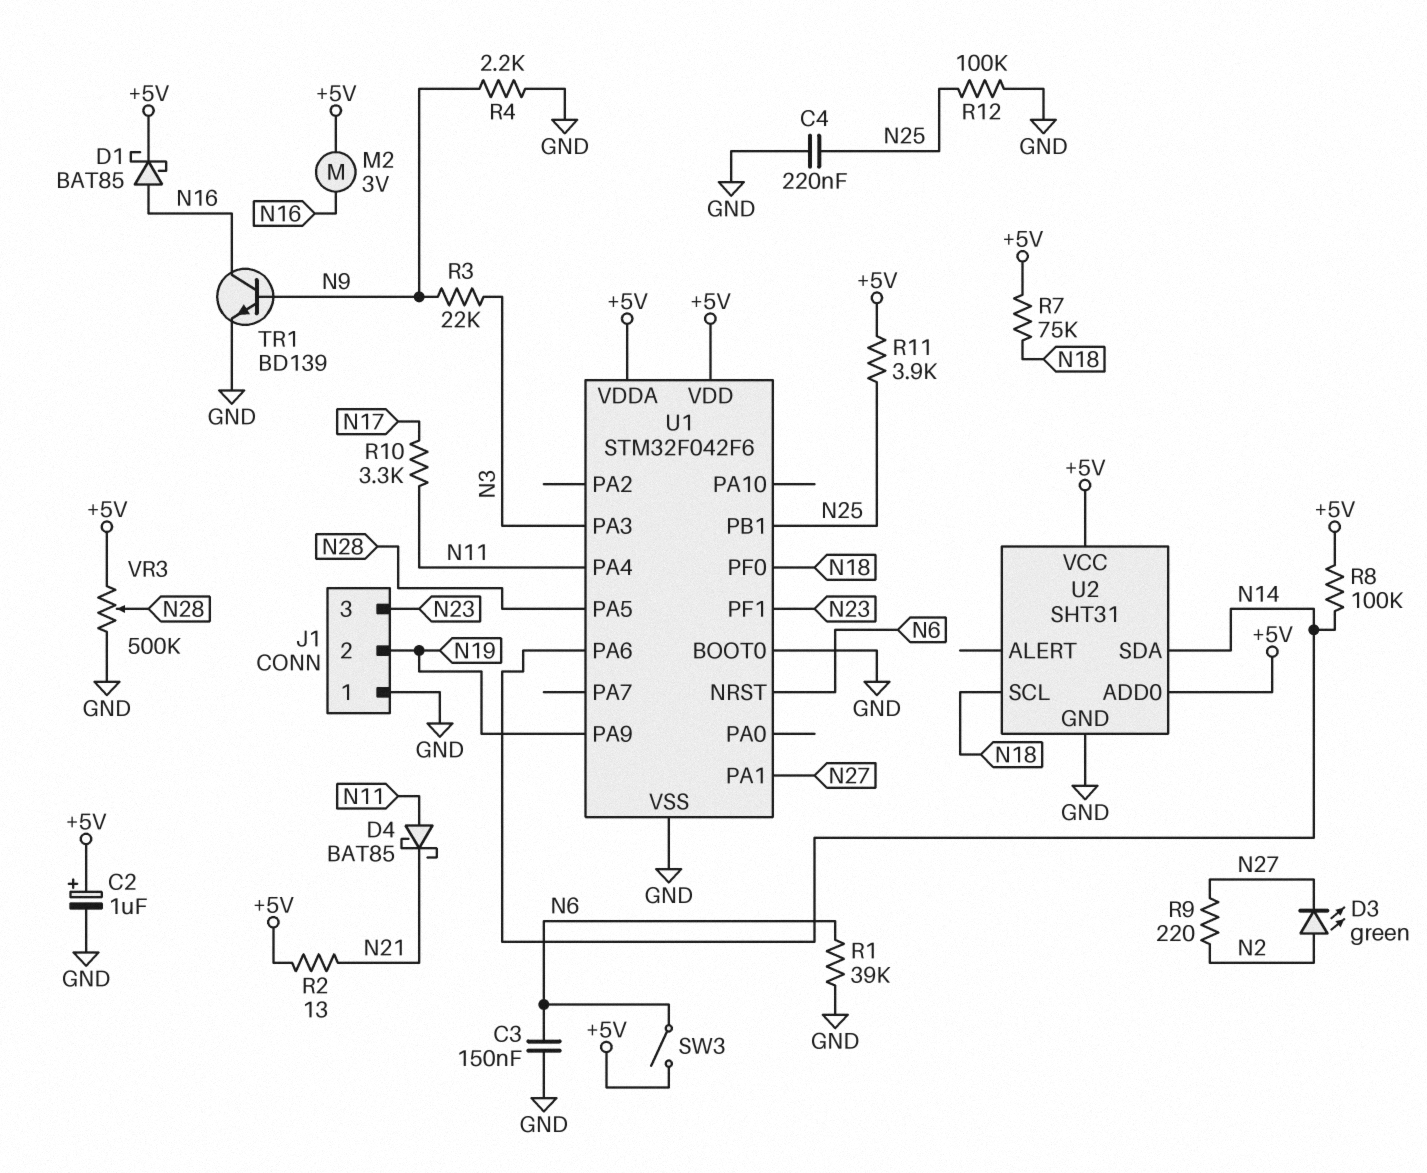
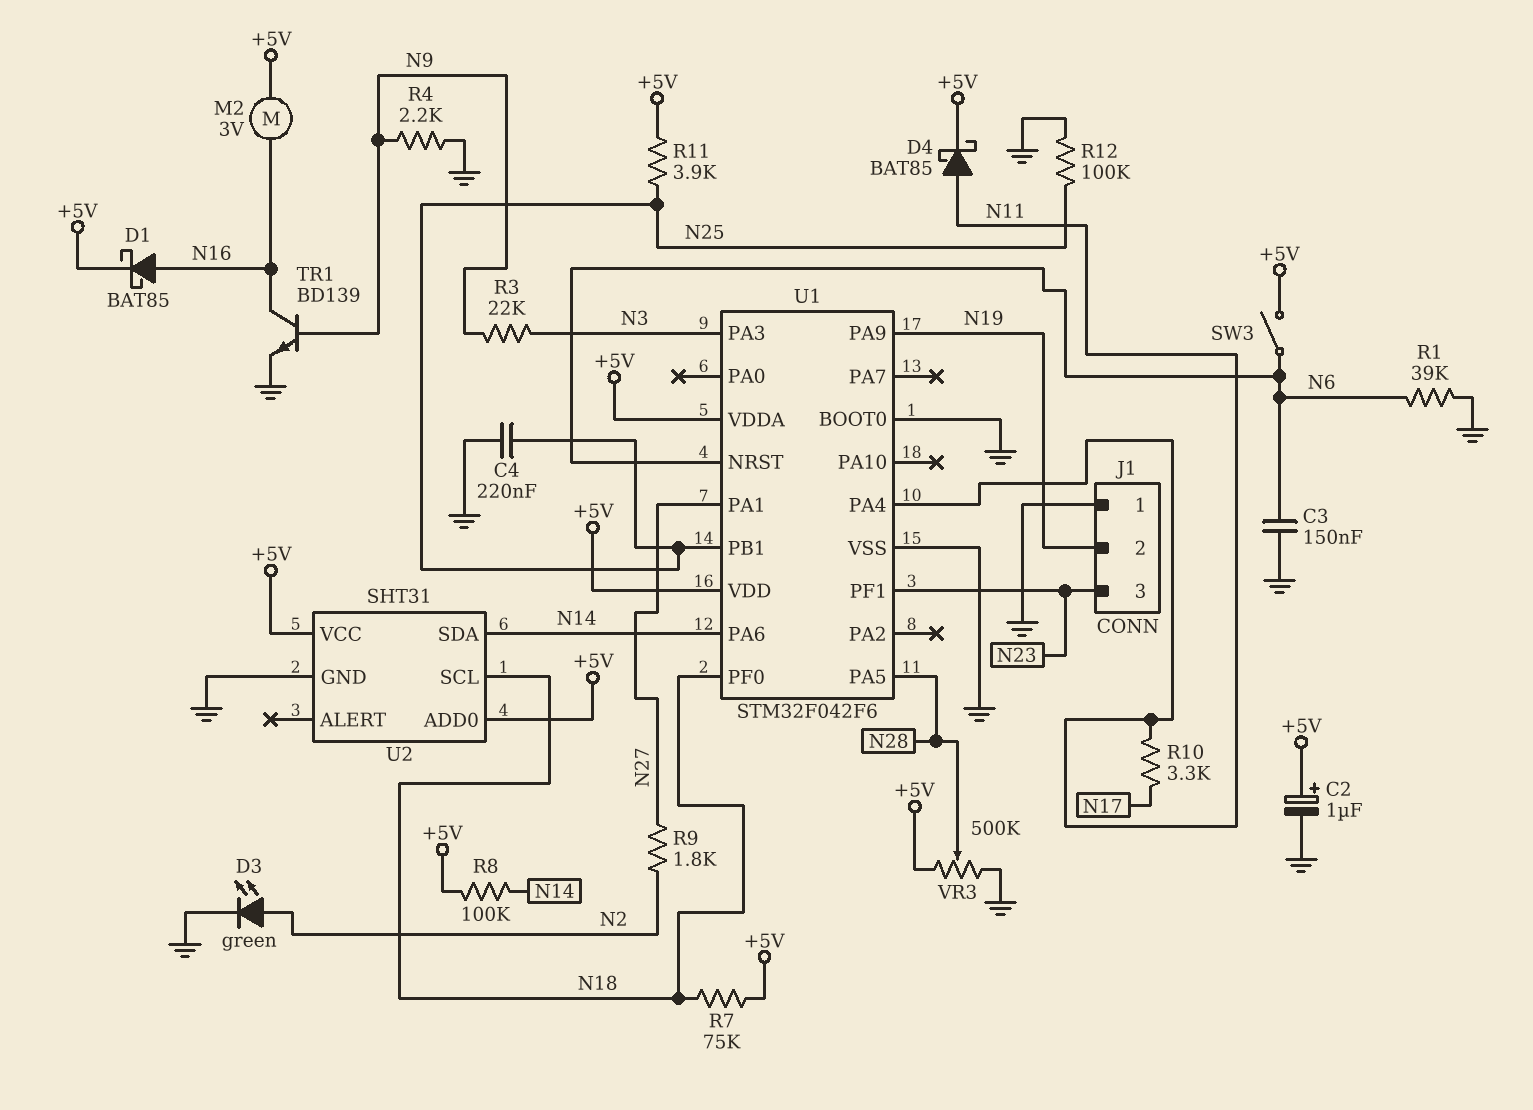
D3: LED green (A N2, K N27) -> LED green (A N2, K GND)
D4: schottky BAT85 (A N11, K N21) -> schottky BAT85 (A N11, K +5V)
R2: 13 (+5V, N21) -> none
R9: 220 (N2, N27) -> 1.8k (N2, N27)

